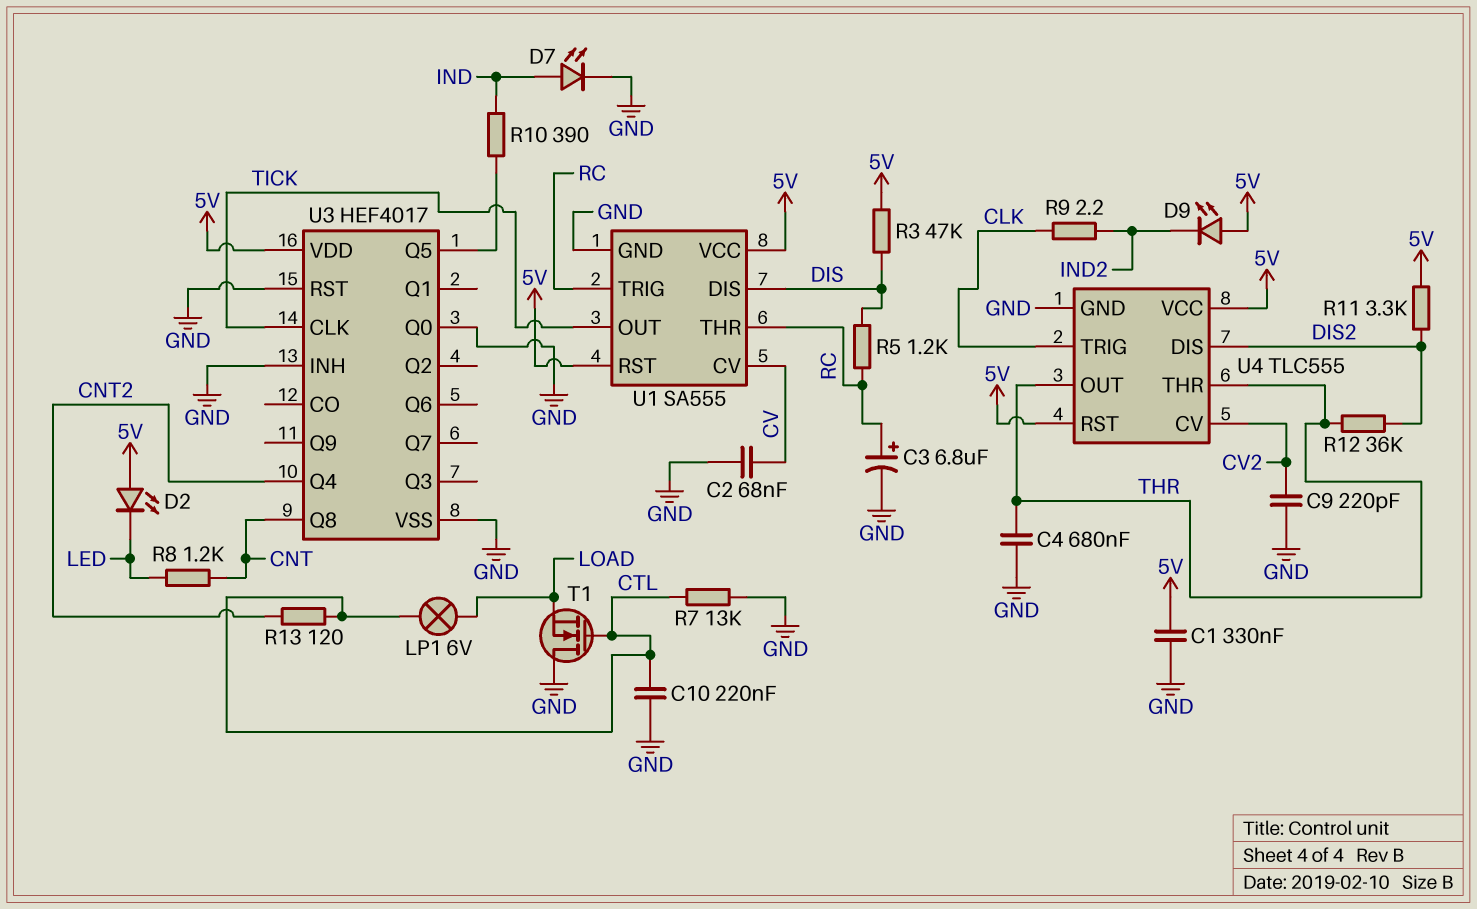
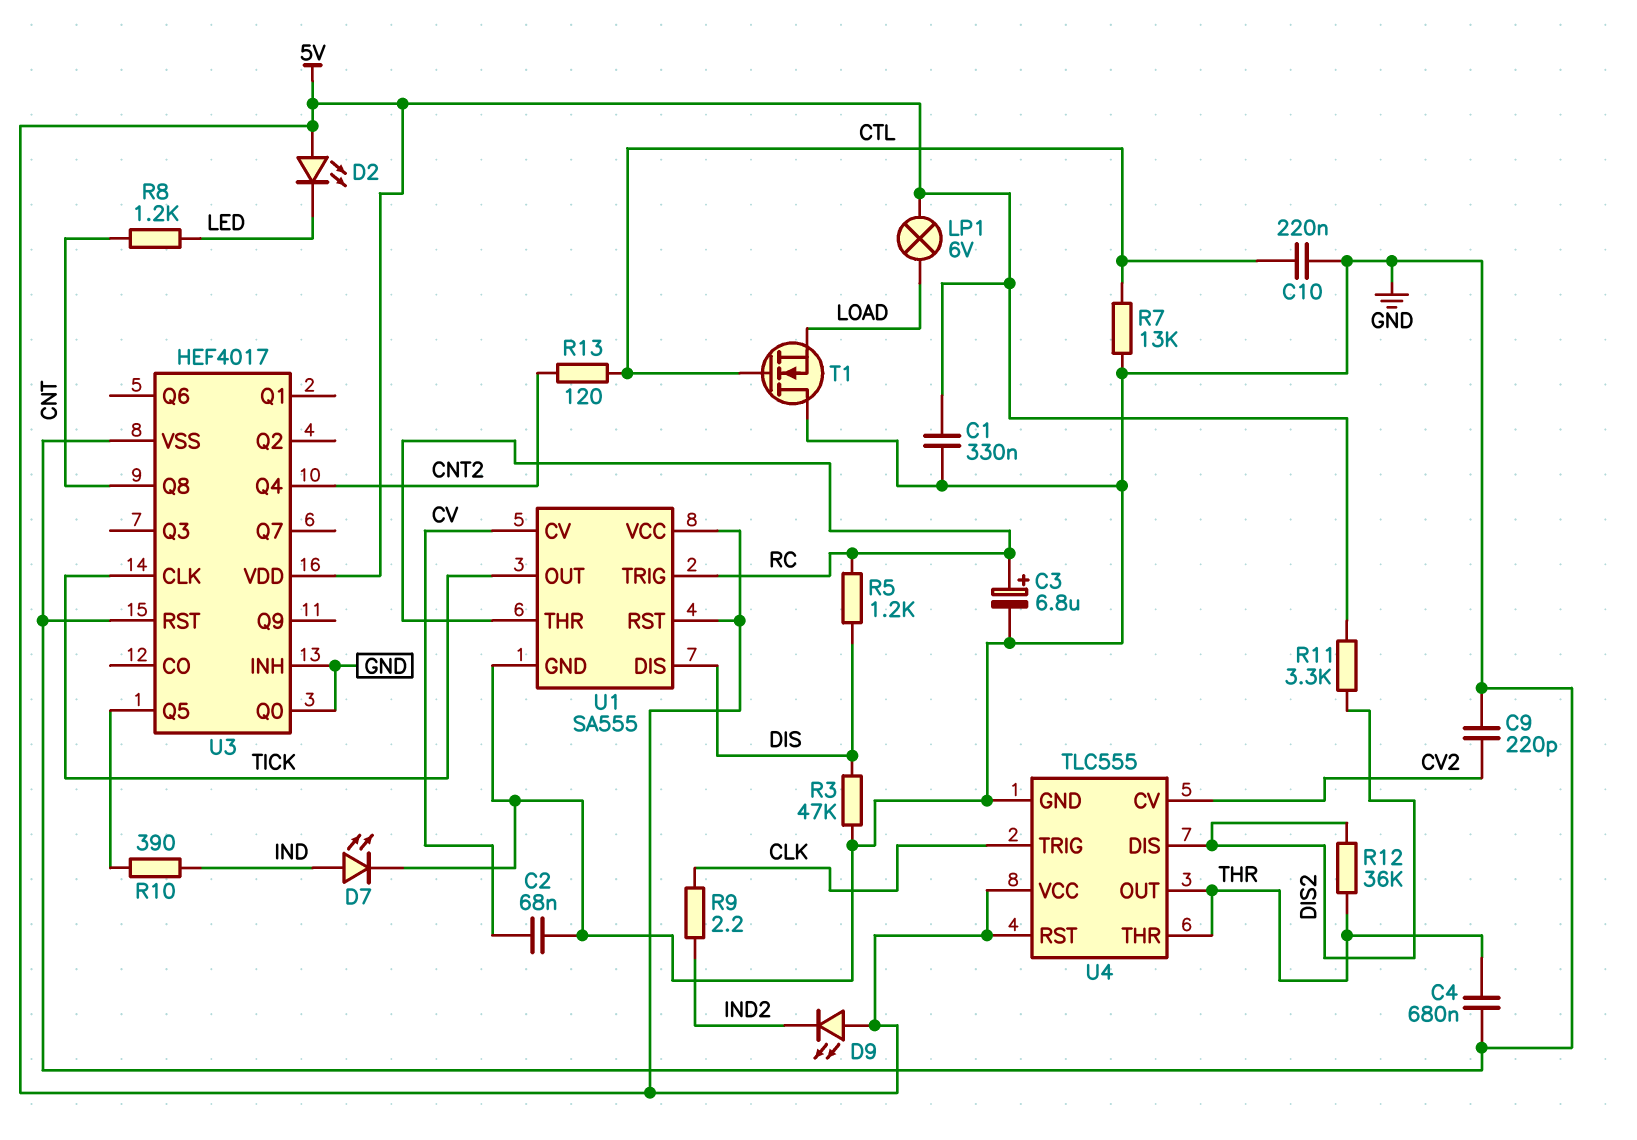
LP1: lamp 6V (CTL, LOAD) -> lamp 6V (5V, LOAD)
R3: 47k (5V, DIS) -> 47k (DIS, GND)

